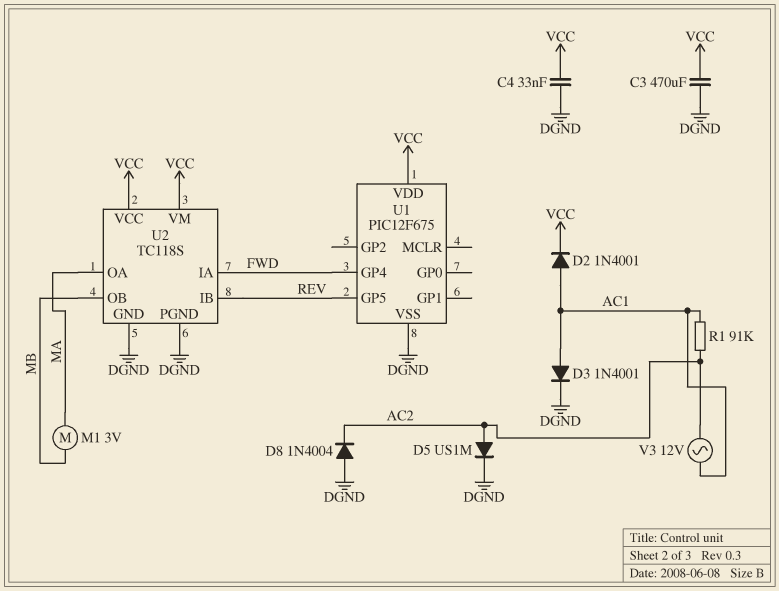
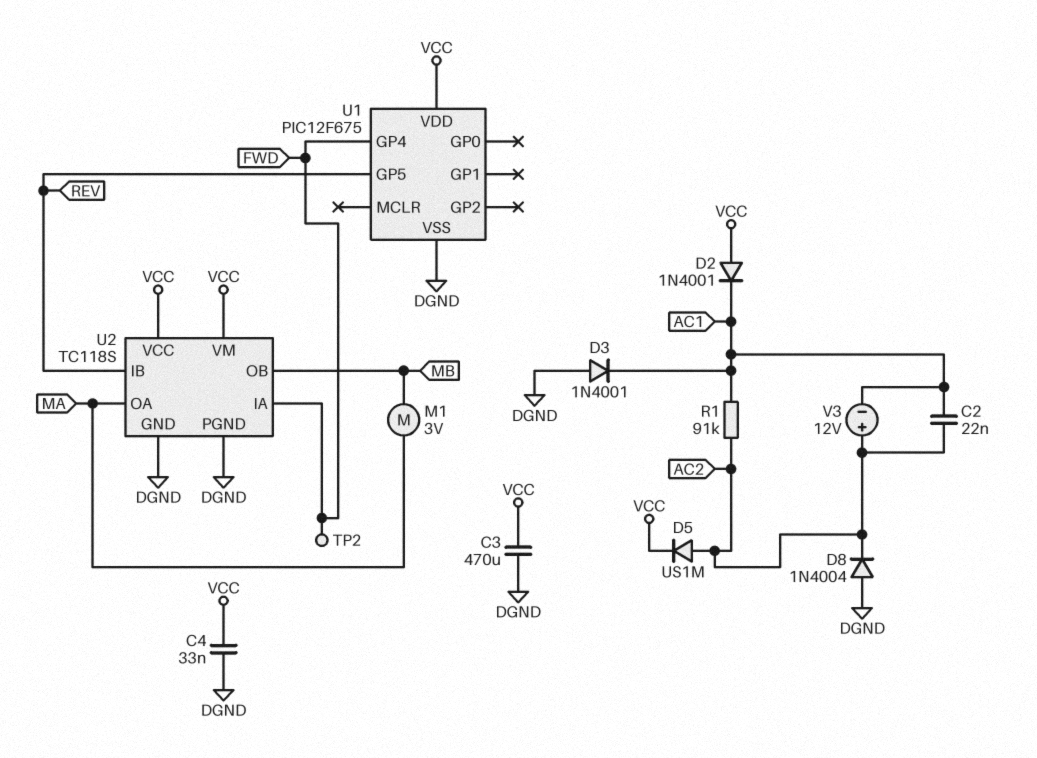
C2: none -> 22nF (AC1, AC2)
D2: diode 1N4001 (A AC1, K VCC) -> diode 1N4001 (A VCC, K AC1)
D3: diode 1N4001 (A AC1, K DGND) -> diode 1N4001 (A DGND, K AC1)
D5: diode US1M (A AC2, K DGND) -> diode US1M (A AC2, K VCC)
TP2: none -> test point (FWD)
V3: AC 12V (AC1, AC2) -> 12V (plus AC2, minus AC1)

